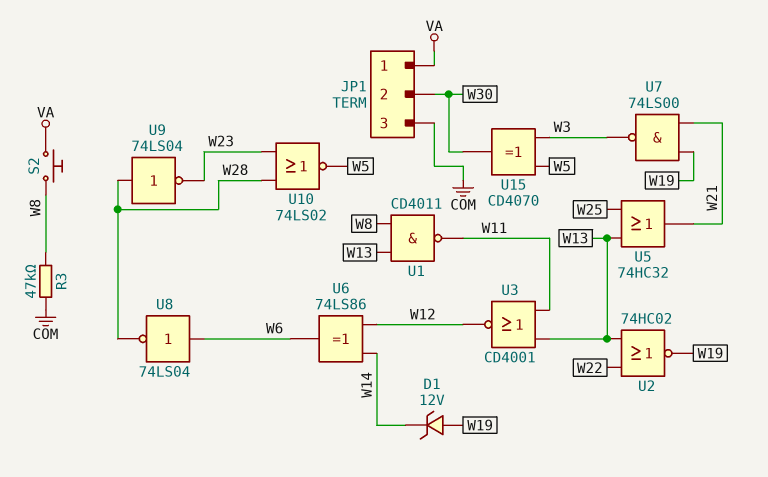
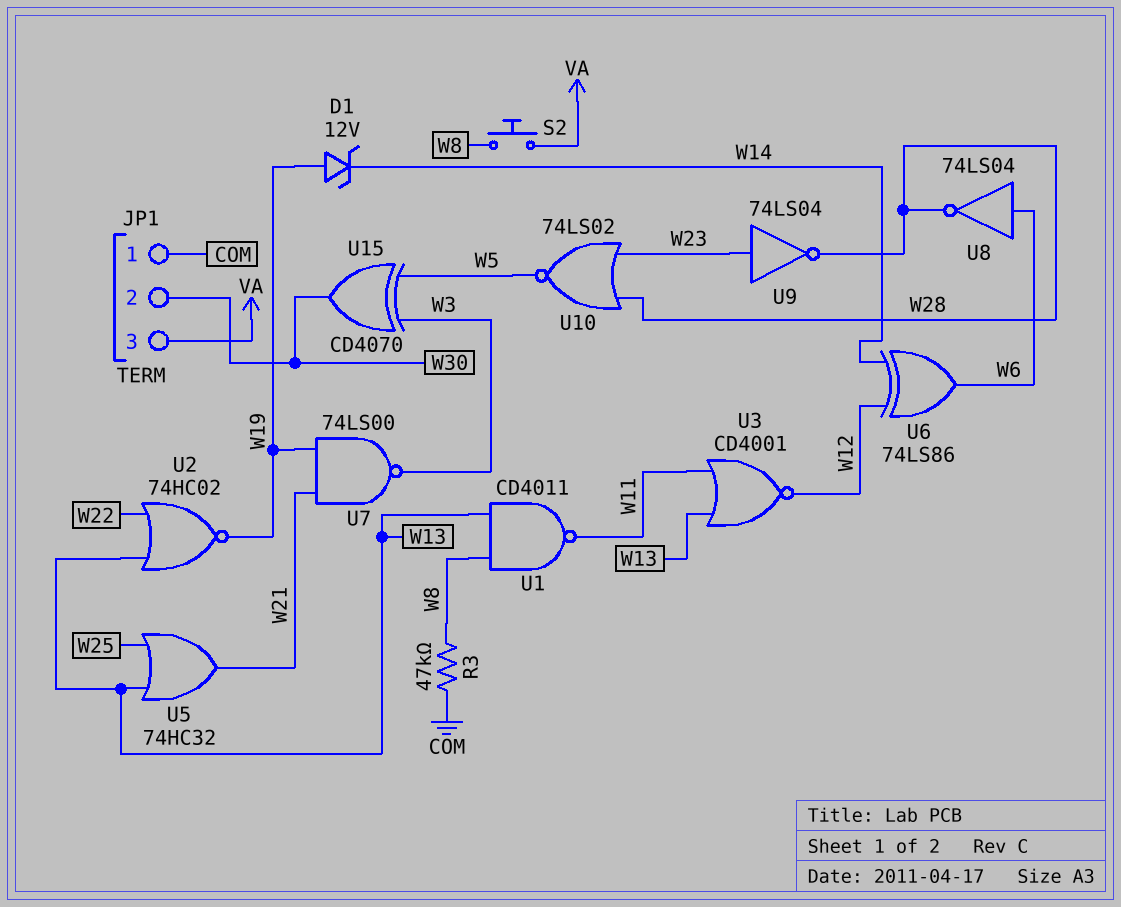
JP1 pin 1: VA -> COM
JP1 pin 3: COM -> VA
U9: NOT 74LS04 (in W28, out W23) -> NOT 74LS04 (in W23, out W28)

